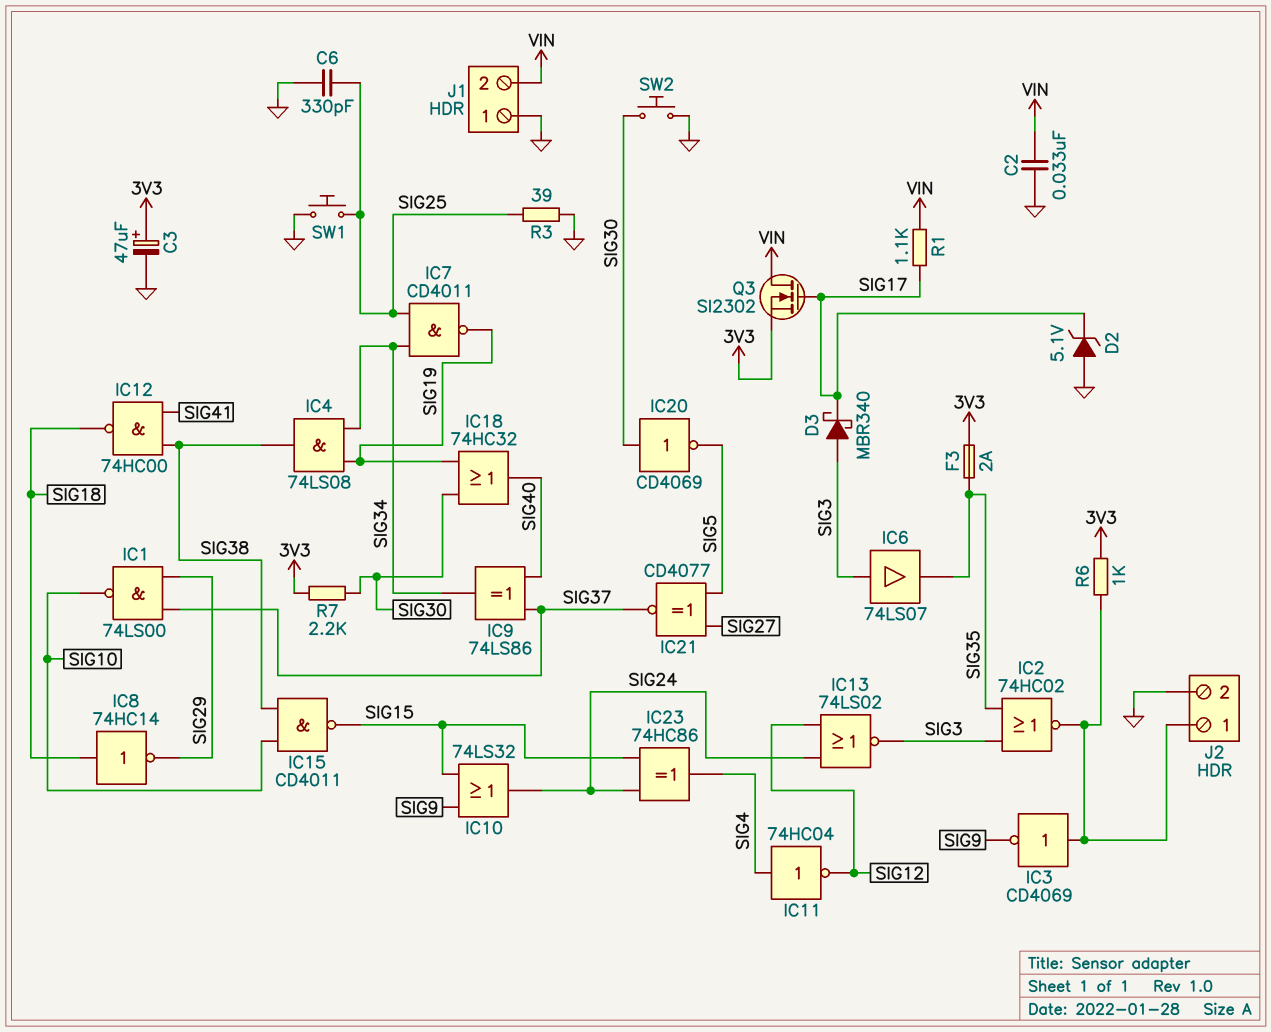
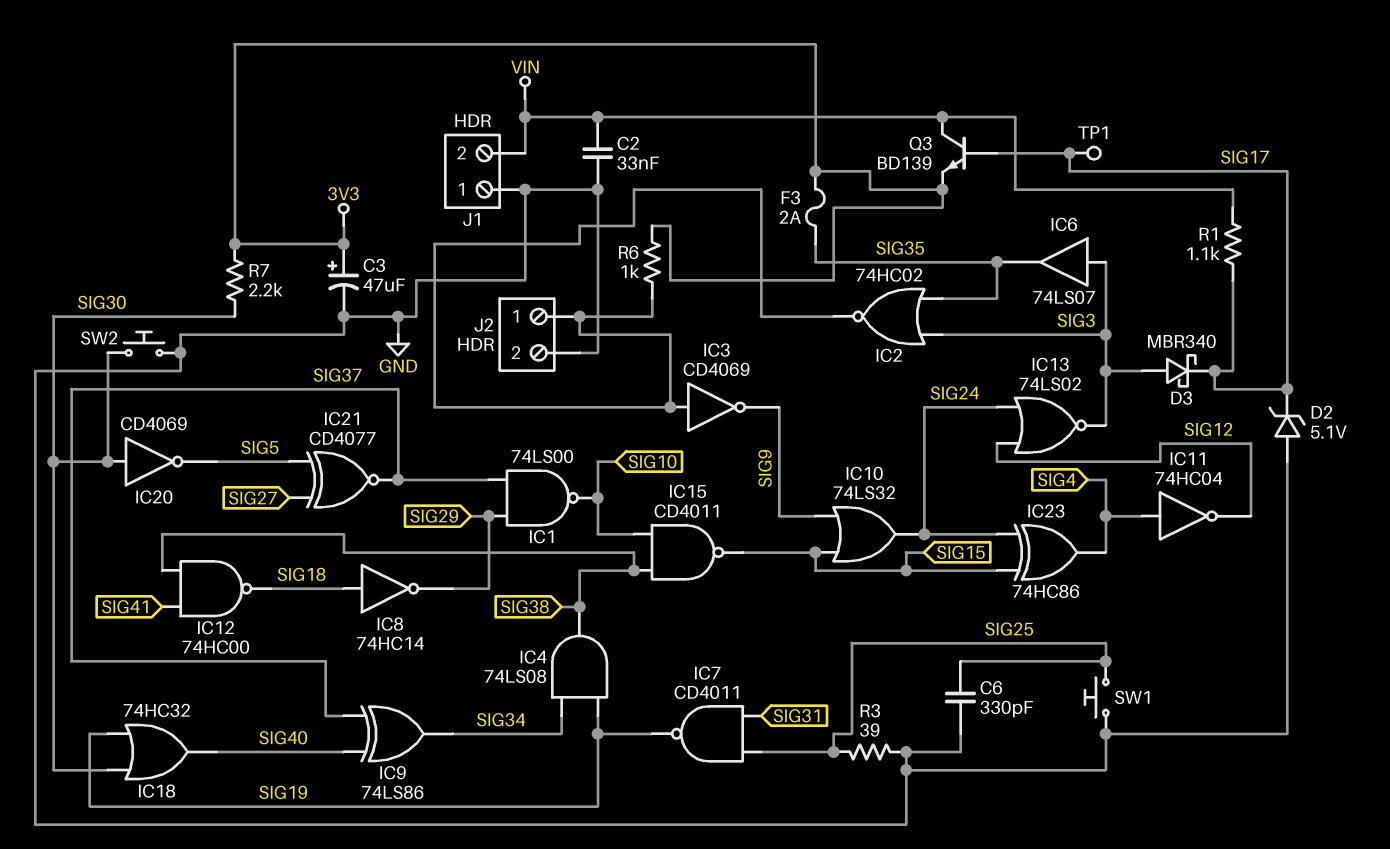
IC7: NAND CD4011 (in SIG25, in SIG34, out SIG19) -> NAND CD4011 (in SIG25, in SIG31, out SIG19)
Q3: NMOS SI2302 (G SIG17, D VIN, S 3V3) -> NPN BD139 (B SIG17, C VIN, E 3V3)
TP1: none -> test point (SIG17)

